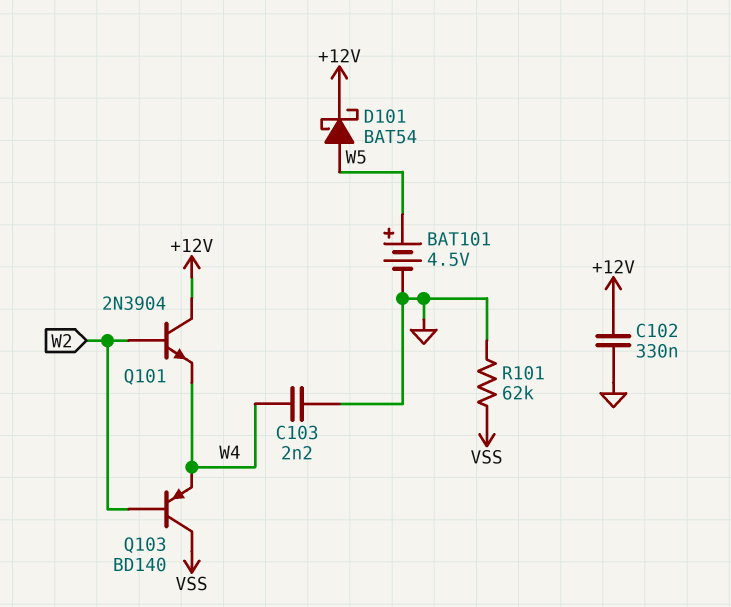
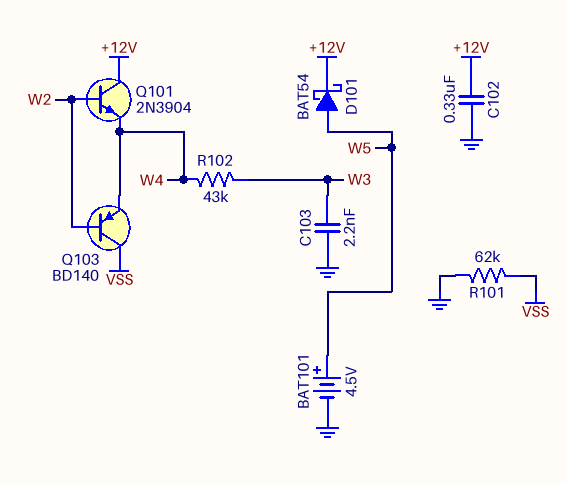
C103: 2.2nF (GND, W4) -> 2.2nF (GND, W3)
R102: none -> 43k (W3, W4)

